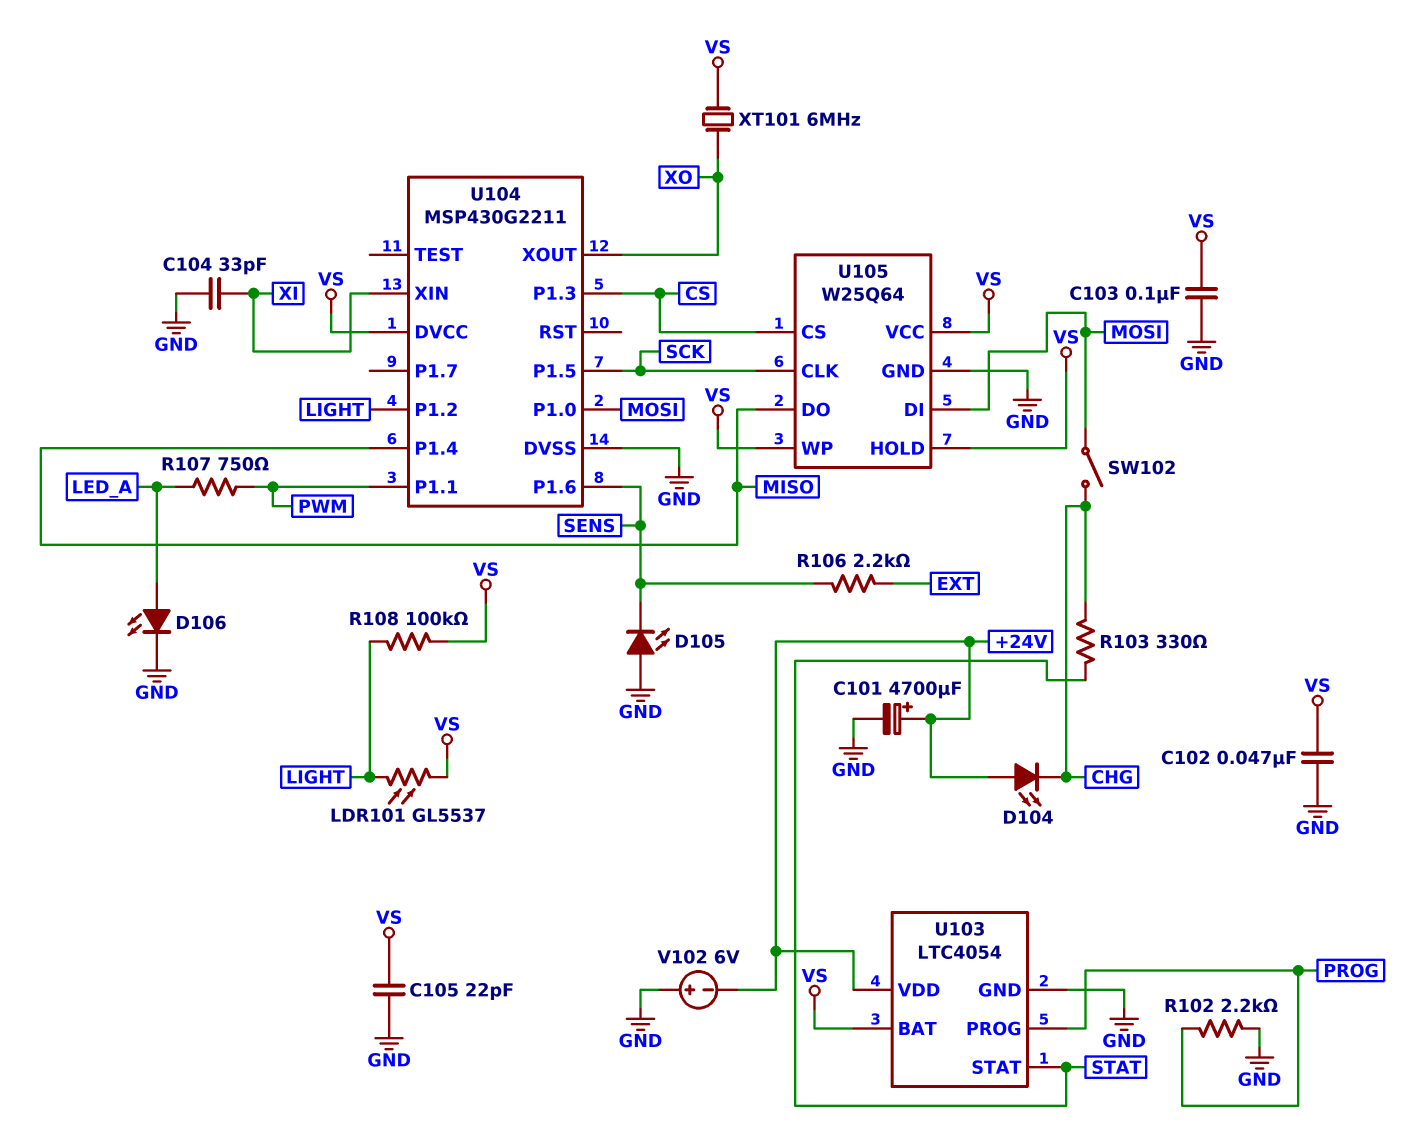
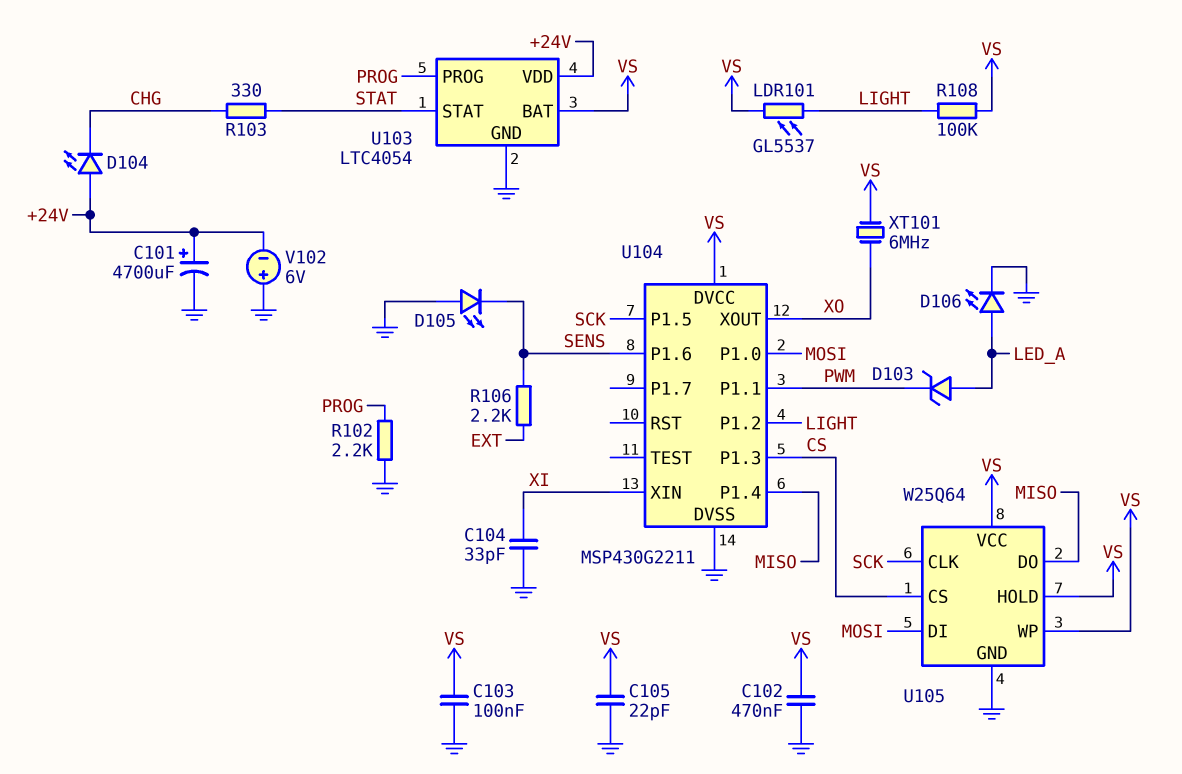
C102: 47nF (GND, VS) -> 470nF (GND, VS)
D103: none -> zener (A LED_A, K PWM)
R107: 750 (LED_A, PWM) -> none
SW102: switch (CHG, MOSI) -> none

